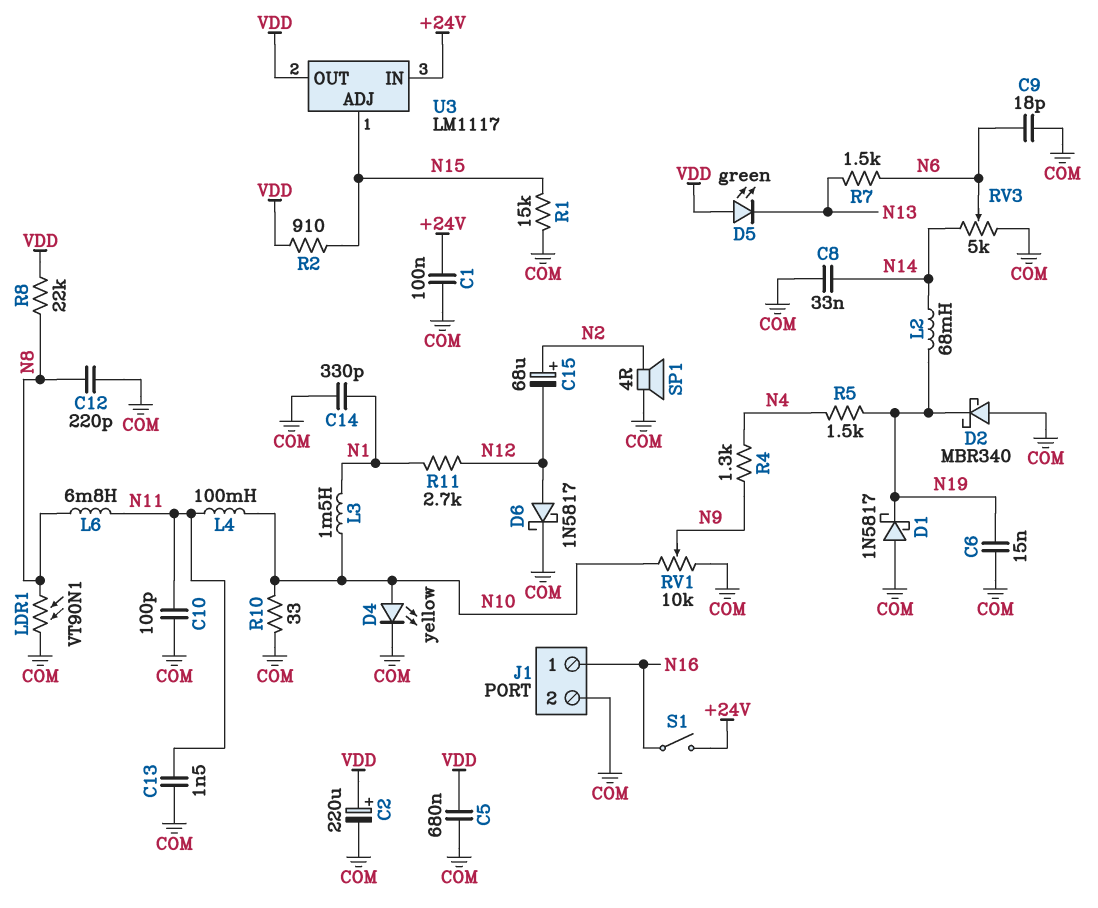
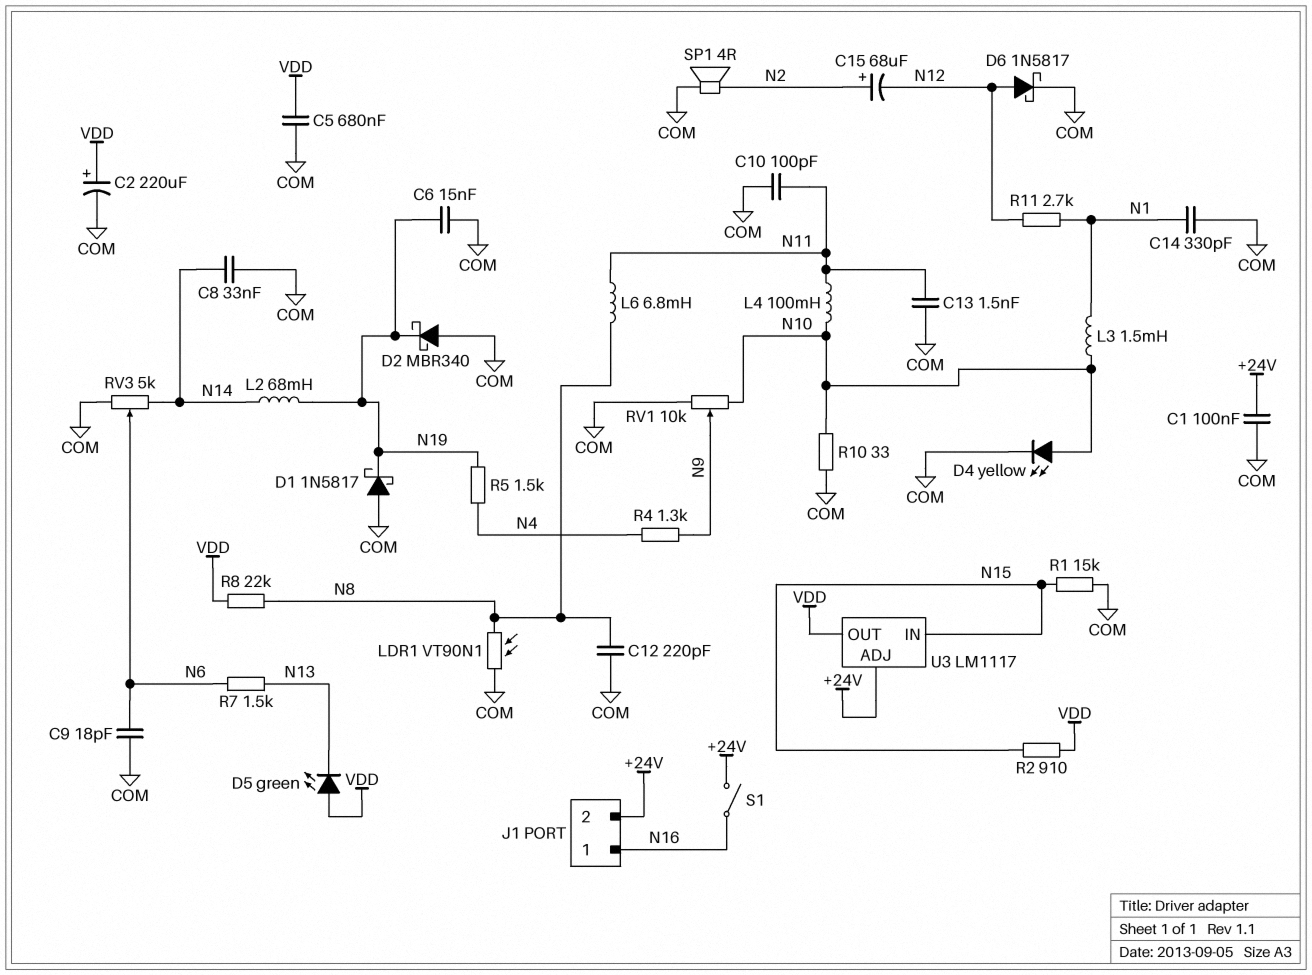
J1 pin 2: COM -> +24V
U3 pin ADJ: N15 -> +24V
U3 pin IN: +24V -> N15

